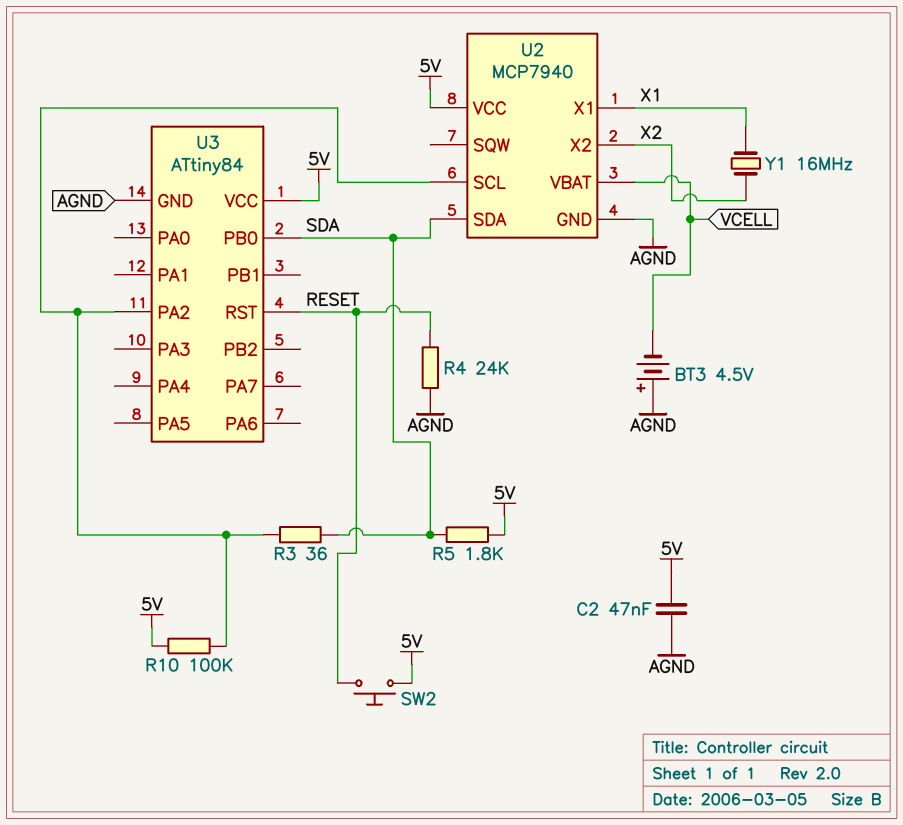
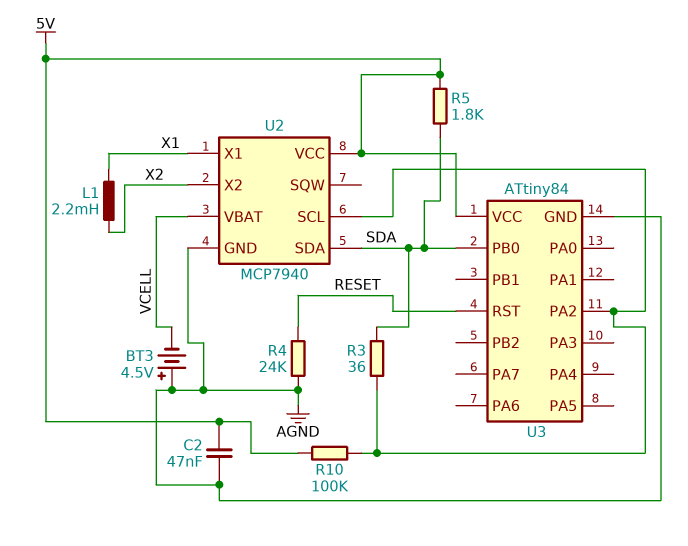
L1: none -> 2.2mH (X1, X2)
SW2: button (5V, RESET) -> none
Y1: 16MHz (X1, X2) -> none

